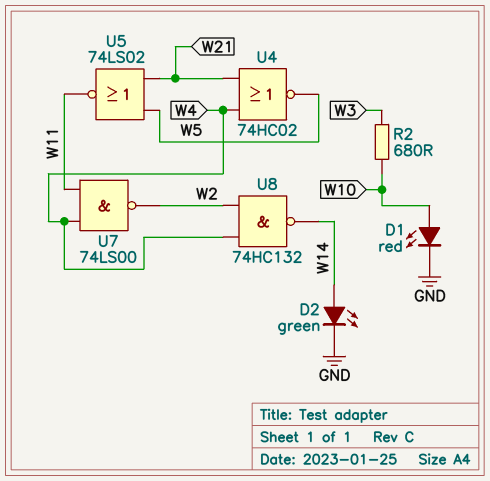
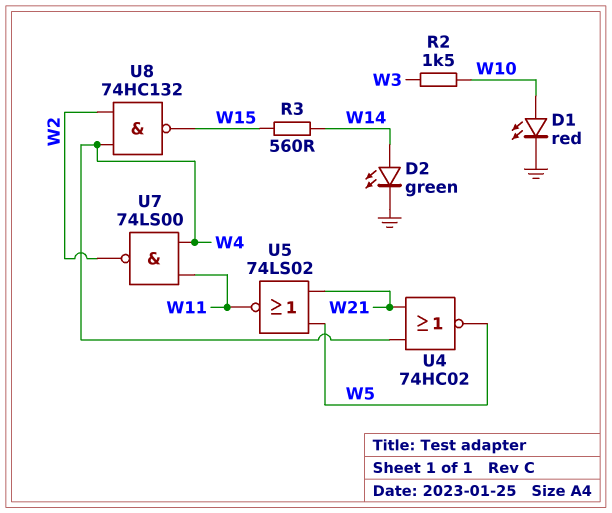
R2: 680 (W3, W10) -> 1.5k (W3, W10)
R3: none -> 560 (W14, W15)
U8: NAND 74HC132 (in W2, in W4, out W14) -> NAND 74HC132 (in W2, in W4, out W15)

